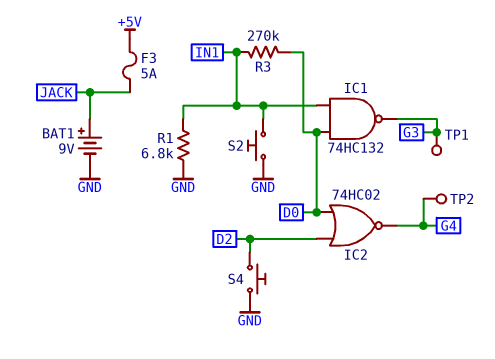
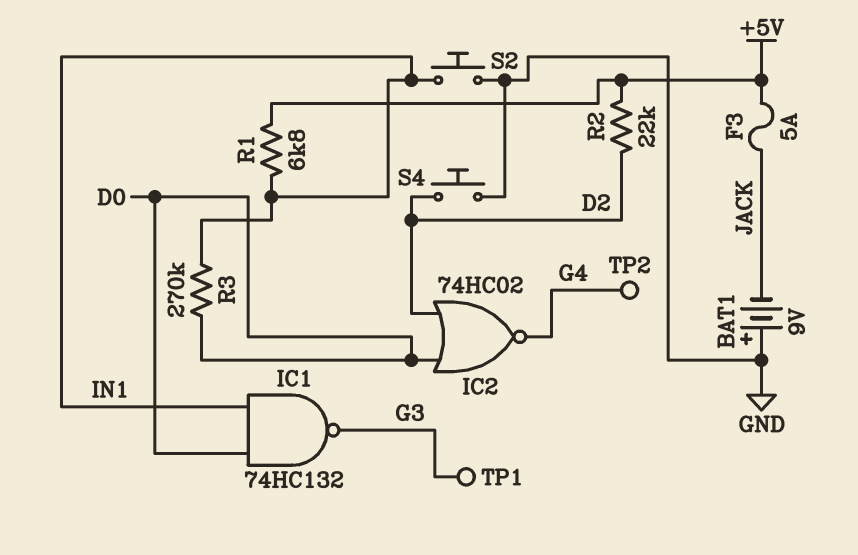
BAT1: 9V (plus JACK, minus GND) -> 9V (plus GND, minus JACK)
R1: 6.8k (GND, IN1) -> 6.8k (+5V, IN1)
R2: none -> 22k (+5V, D2)

